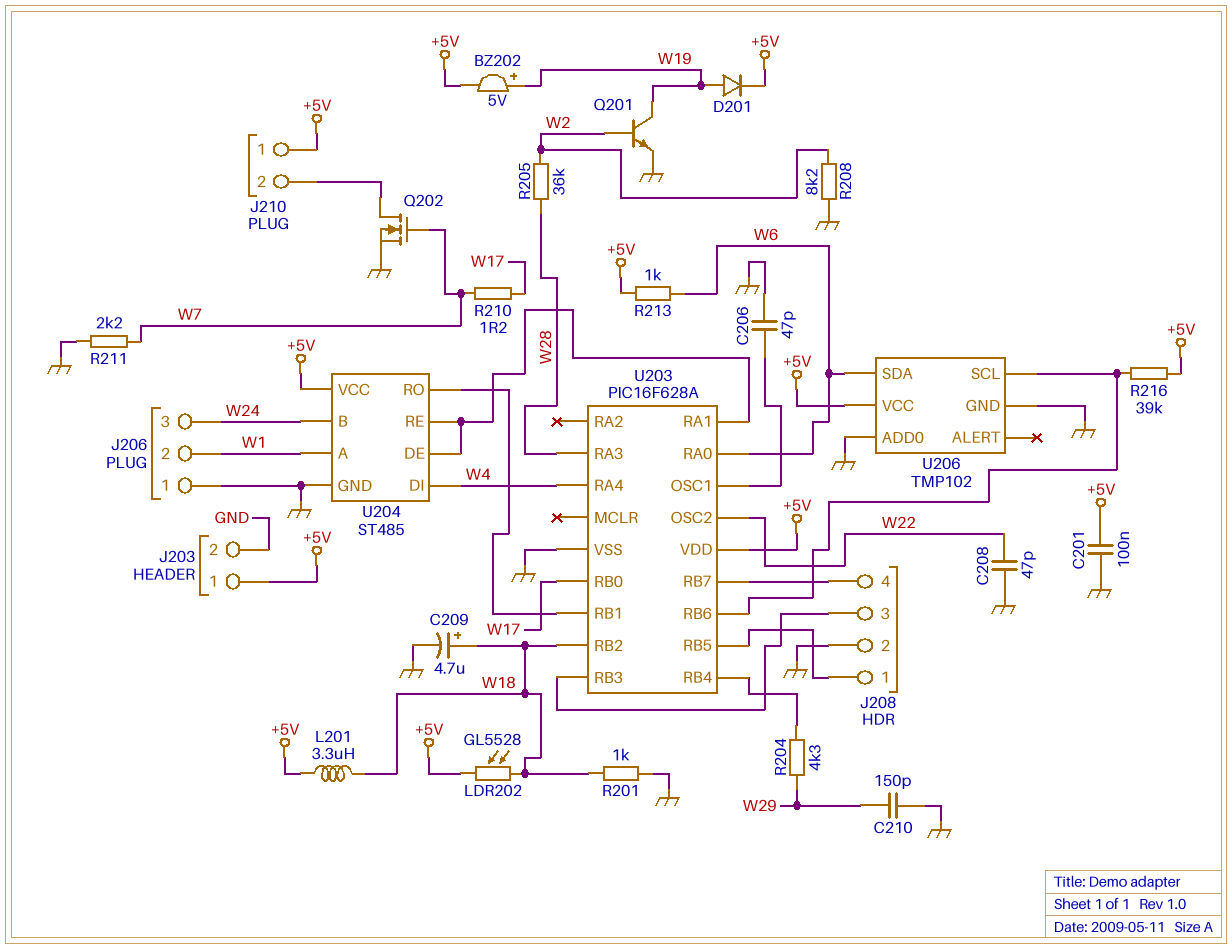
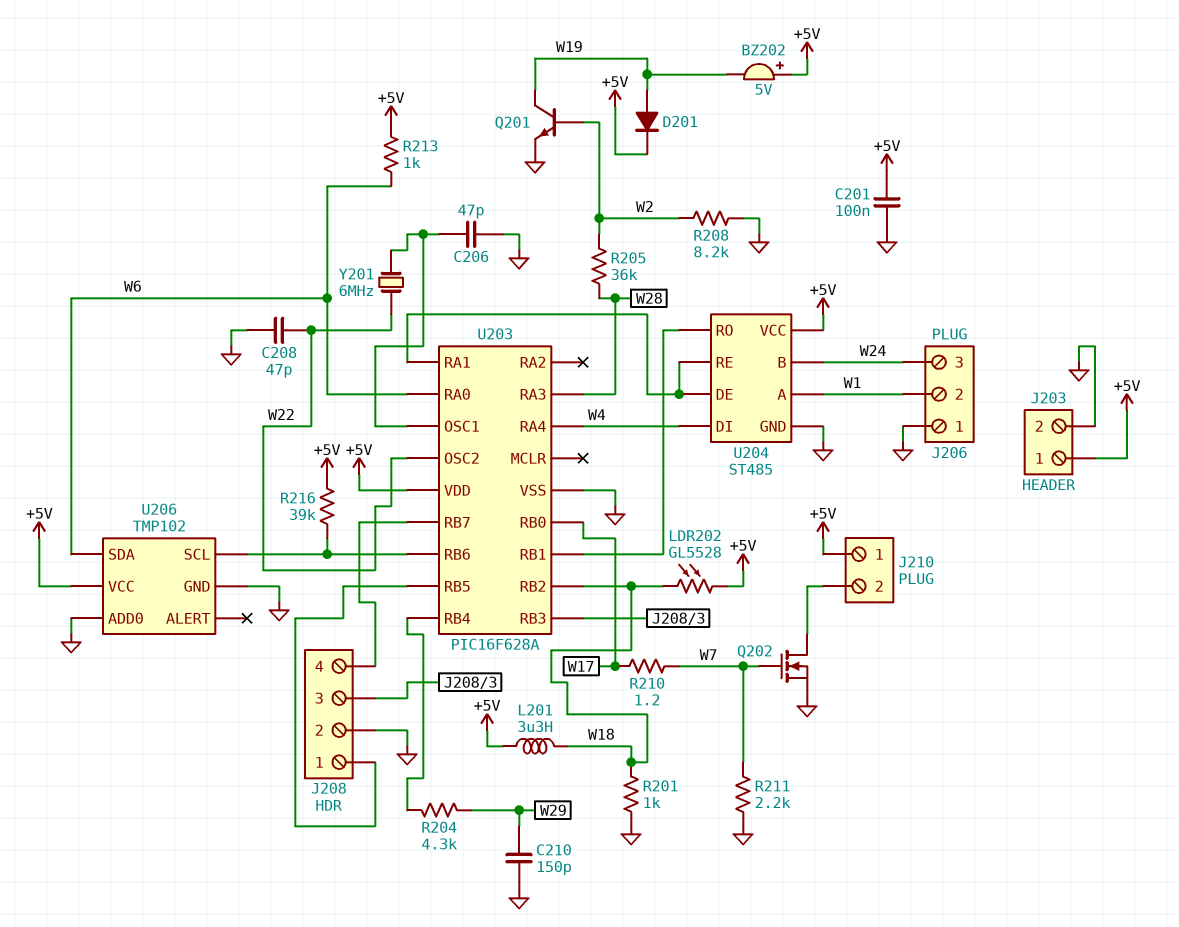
BZ202: buzzer 5V (plus W19, minus +5V) -> buzzer 5V (plus +5V, minus W19)
C209: 4.7uF (plus W18, minus GND) -> none
Y201: none -> 6MHz (U203/OSC1, W22)

